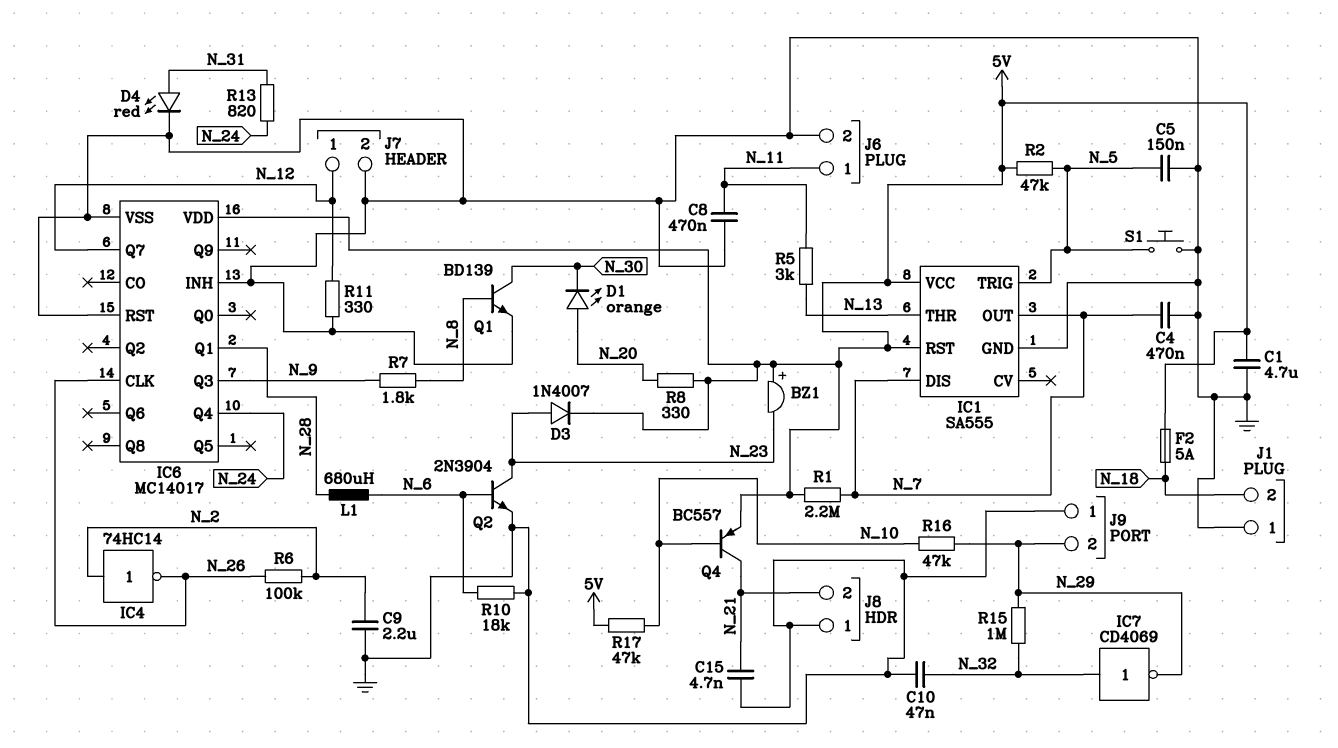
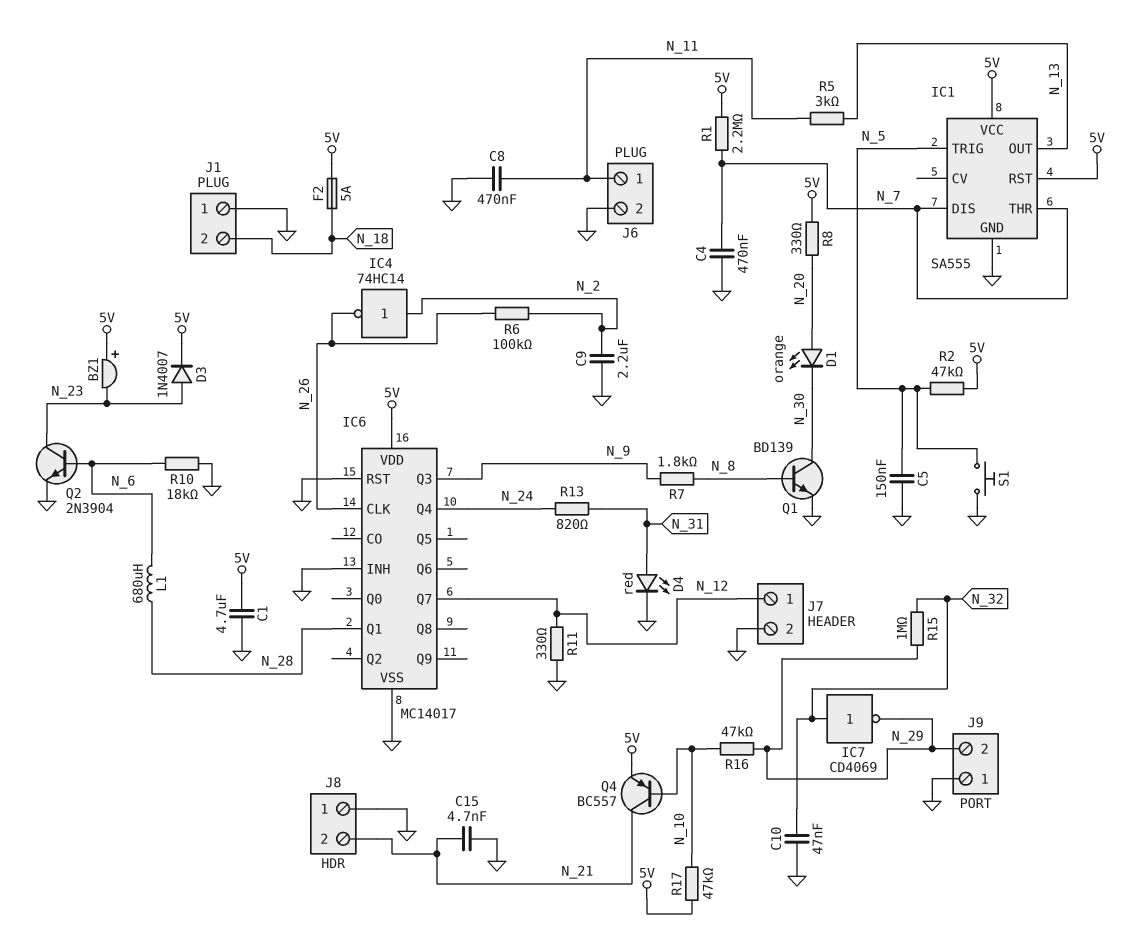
IC1 pin OUT: N_7 -> N_13
IC1 pin THR: N_13 -> N_7

